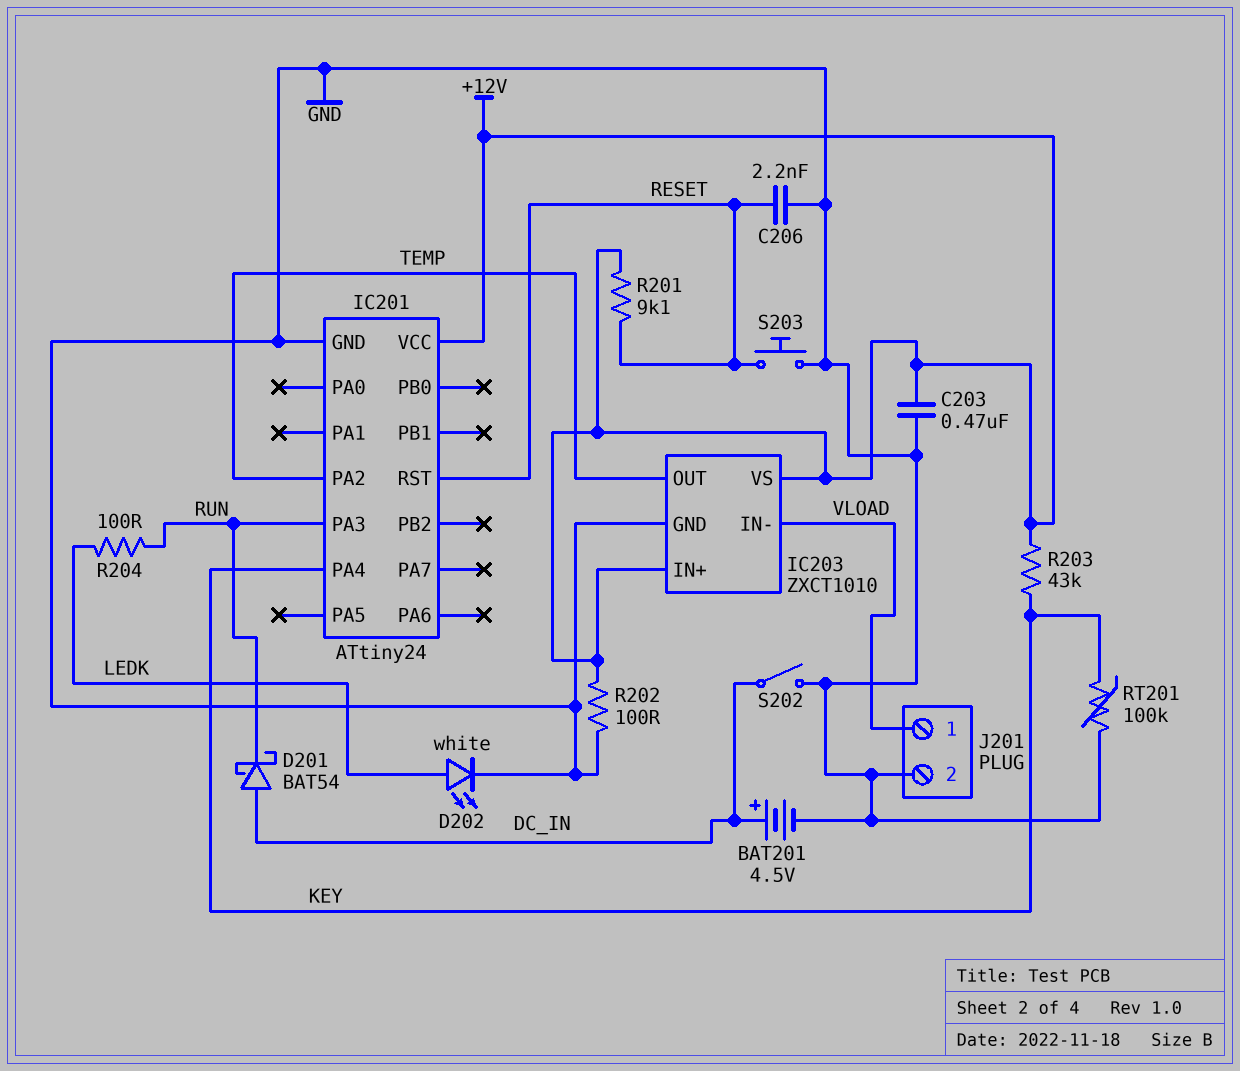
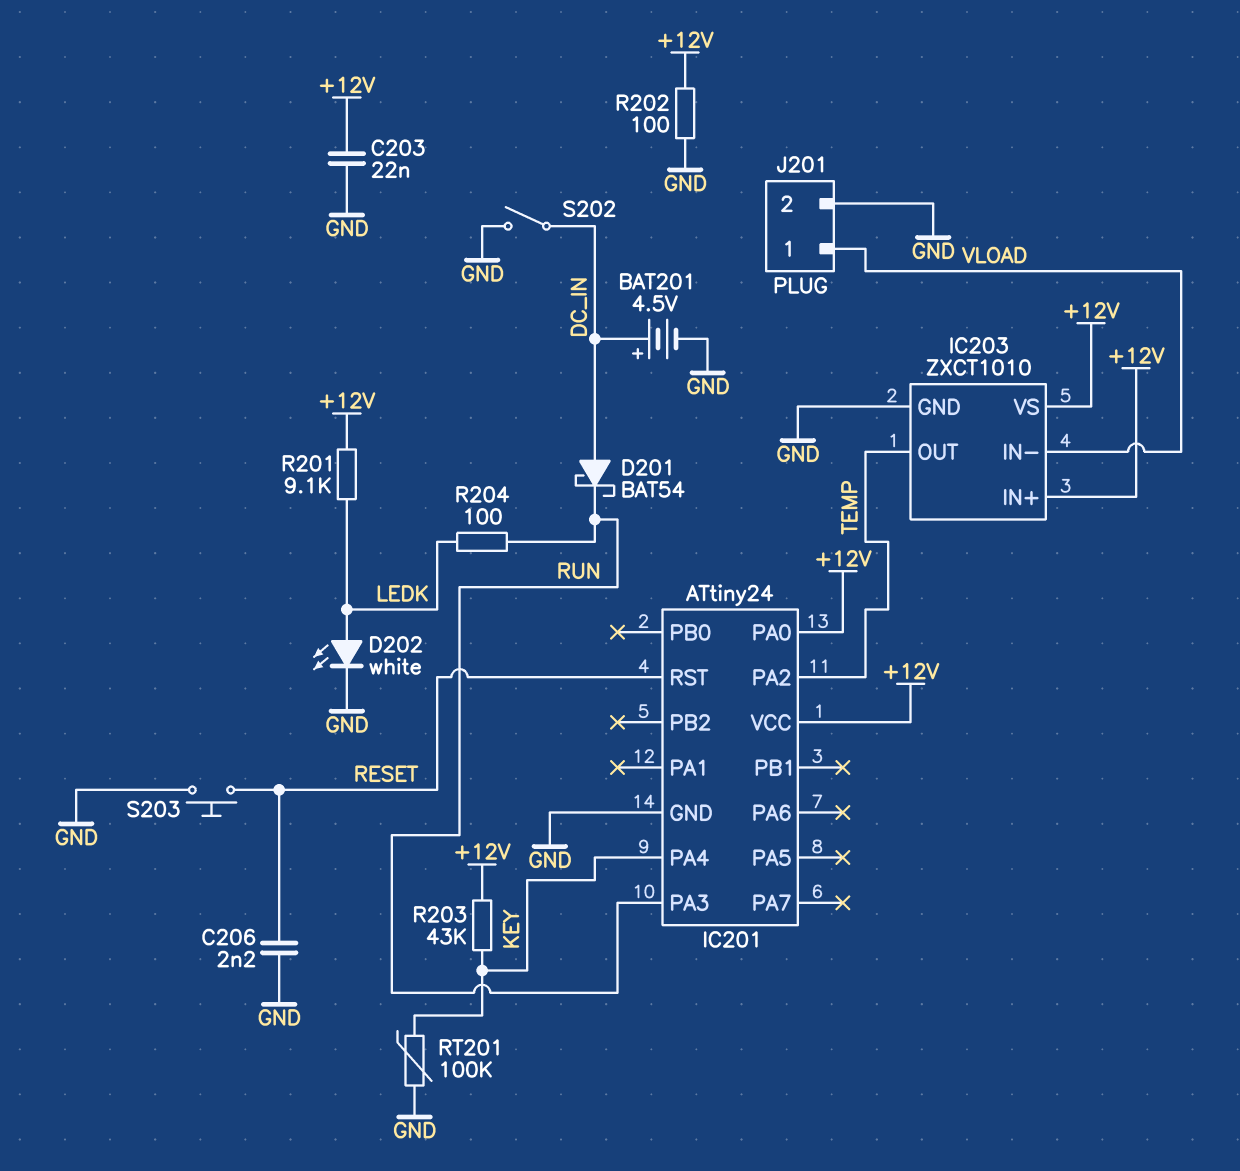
C203: 470nF (+12V, GND) -> 22nF (+12V, GND)
IC201 pin PA0: none -> +12V
R201: 9.1k (+12V, RESET) -> 9.1k (+12V, LEDK)

